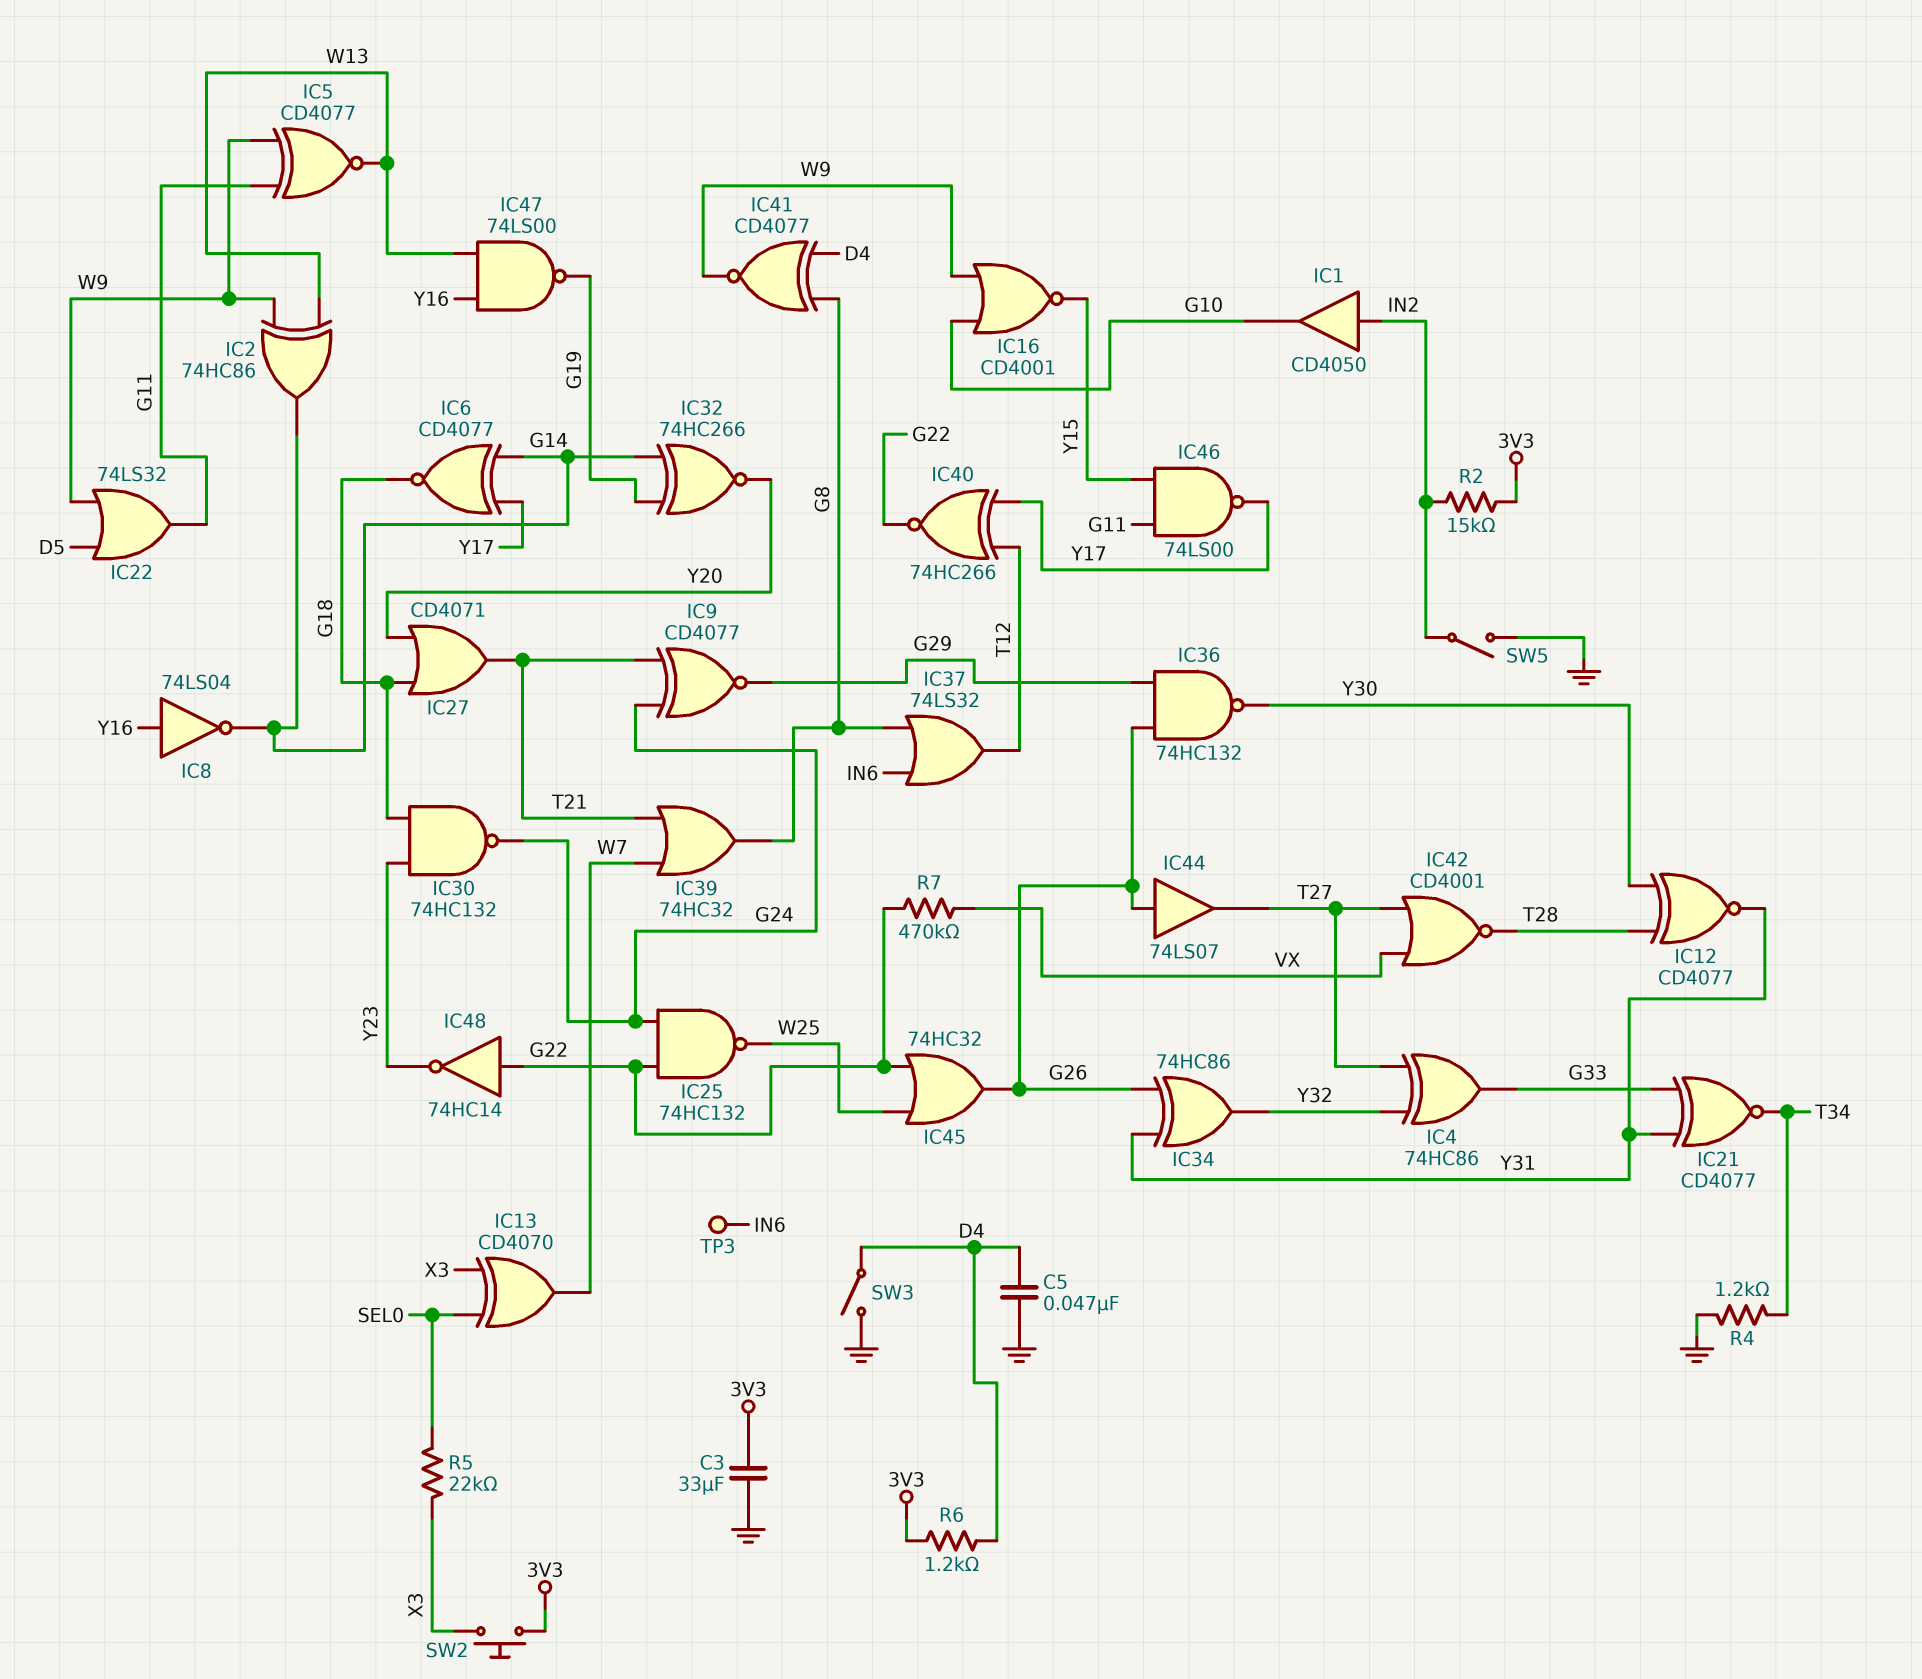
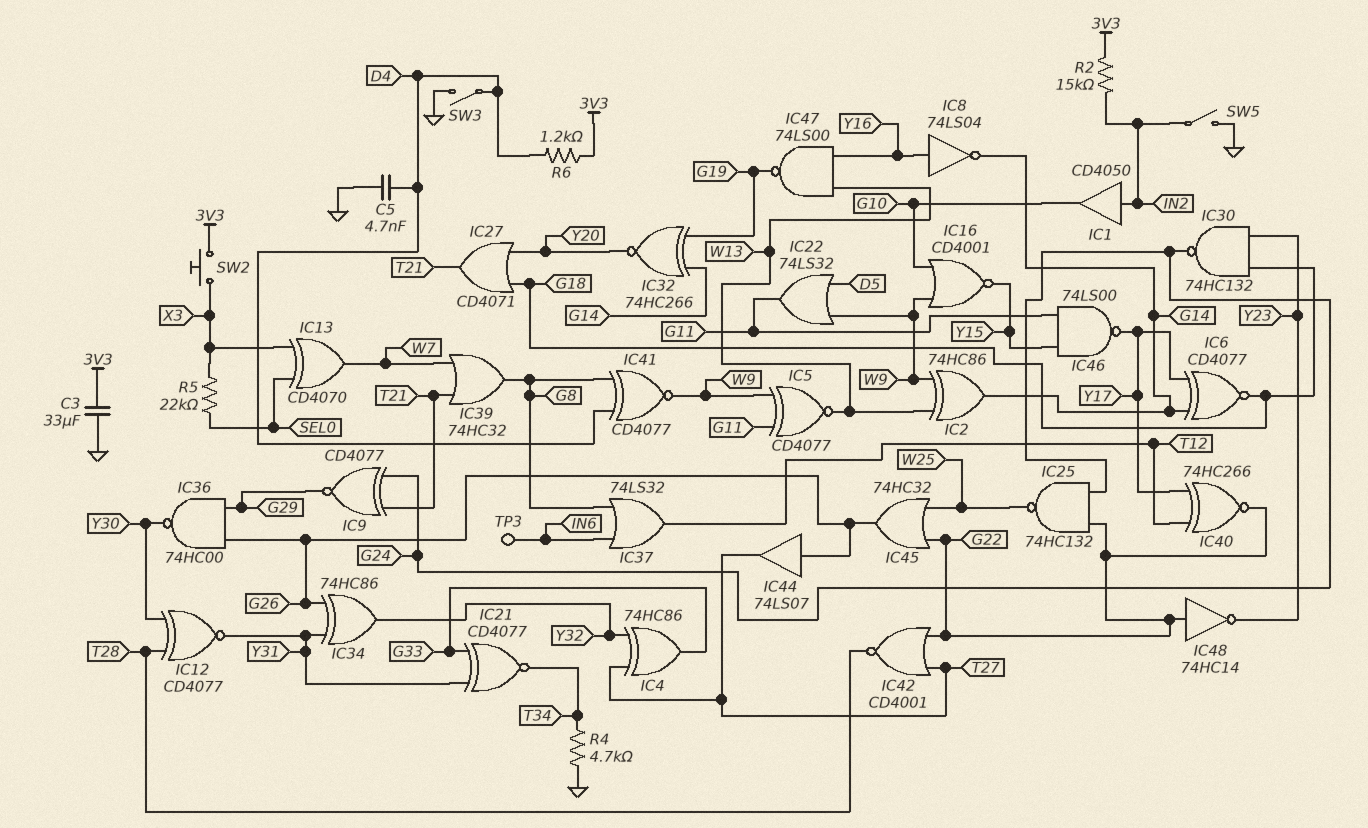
C5: 47nF (D4, GND) -> 4.7nF (D4, GND)
IC36: NAND 74HC132 (in G26, in G29, out Y30) -> NAND 74HC00 (in G26, in G29, out Y30)
IC42: NOR CD4001 (in T27, in VX, out T28) -> NOR CD4001 (in G22, in T27, out T28)
R4: 1.2k (GND, T34) -> 4.7k (GND, T34)
R7: 470k (G22, VX) -> none

